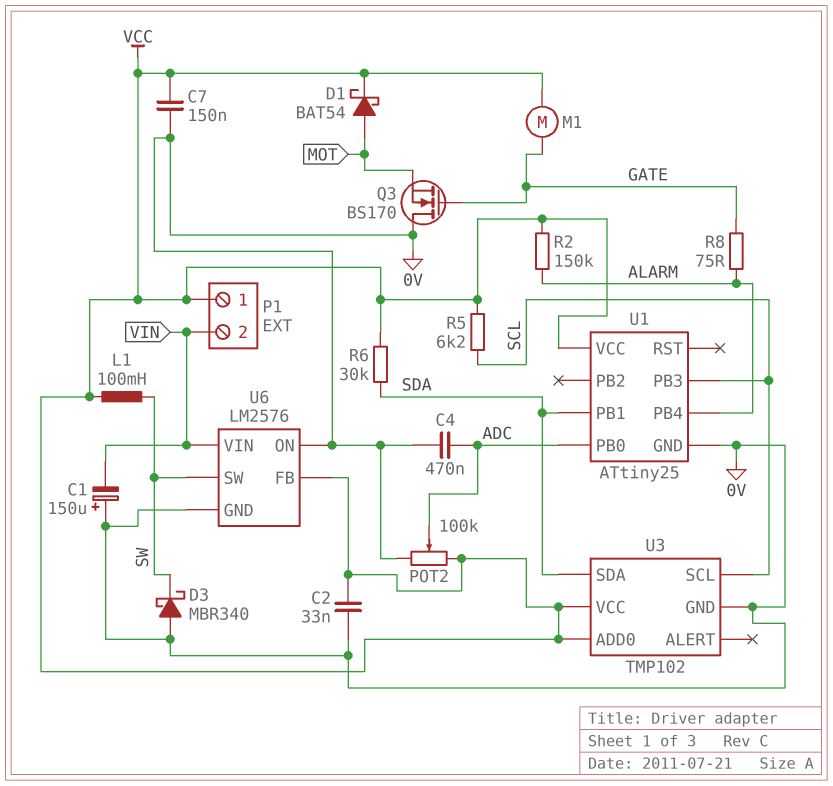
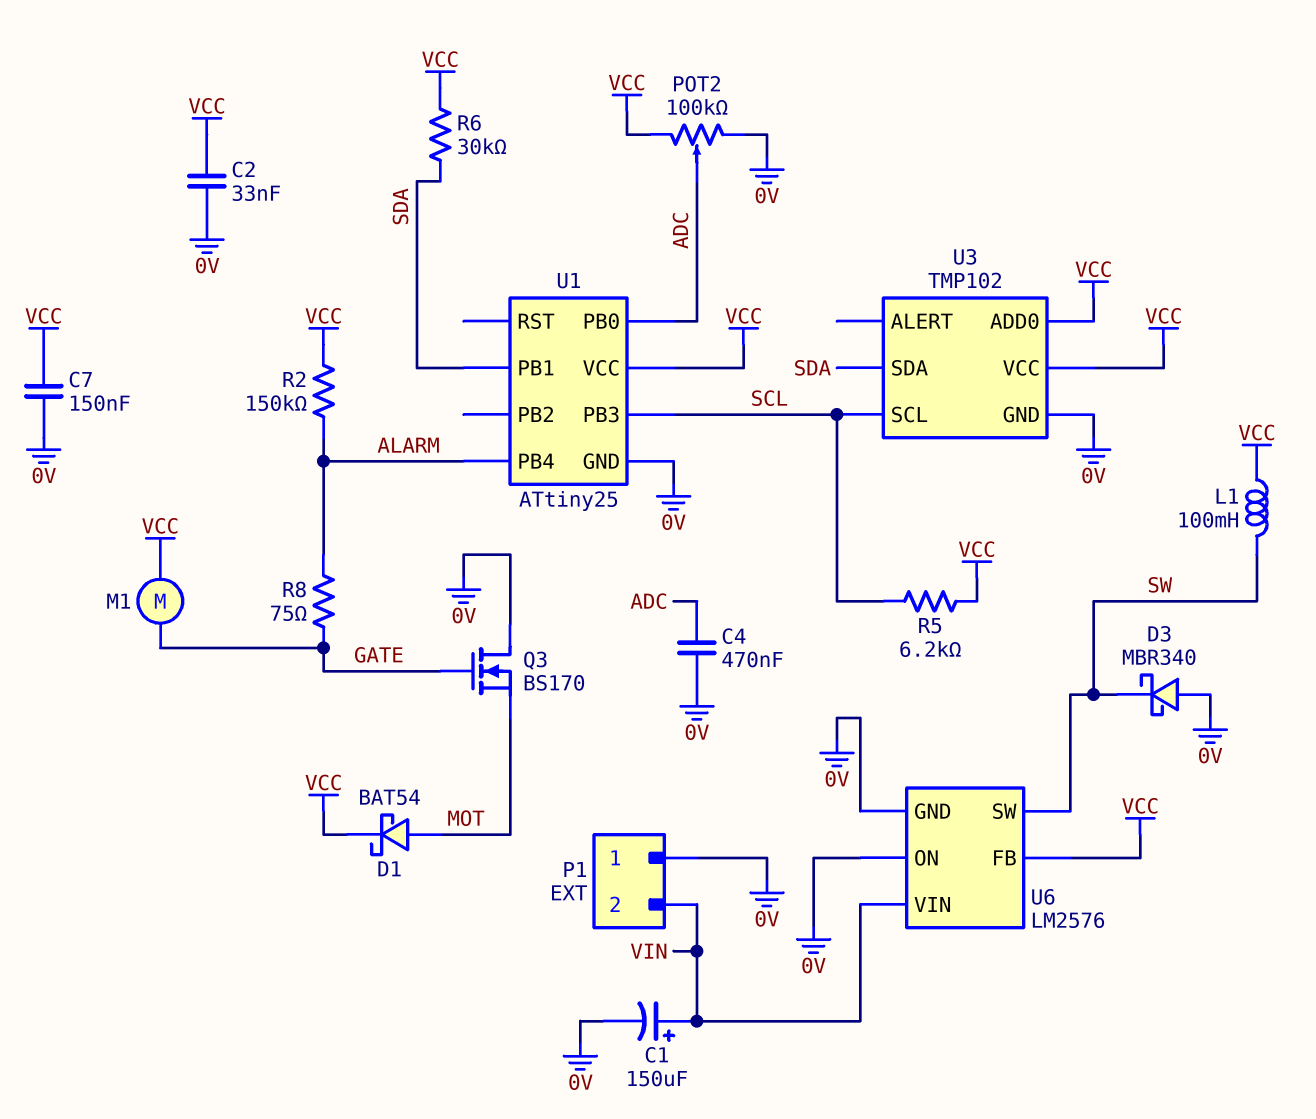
C1: 150uF (plus 0V, minus VIN) -> 150uF (plus VIN, minus 0V)
P1 pin 1: VCC -> 0V

